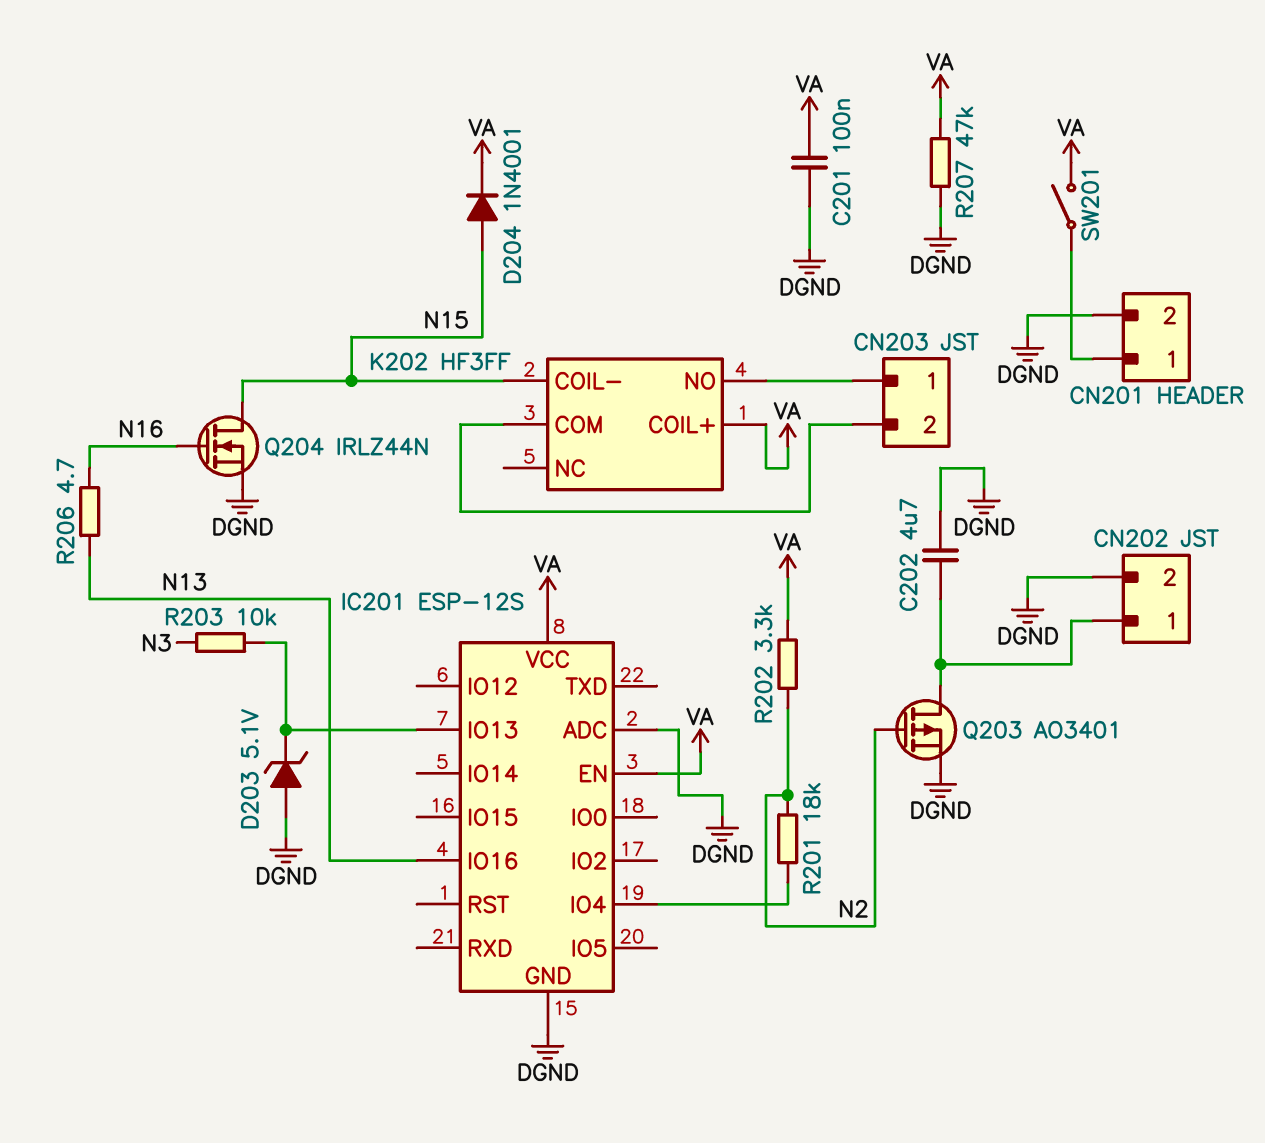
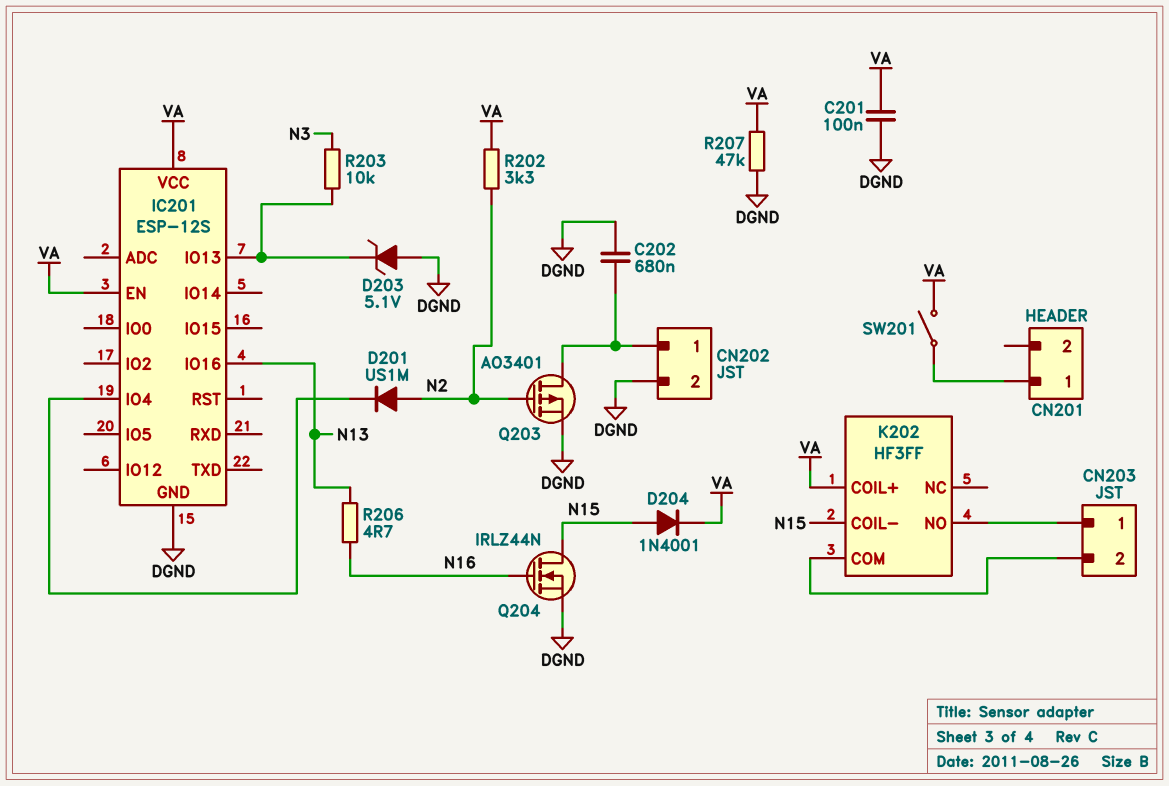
C202: 4.7uF (CN202/1, DGND) -> 680nF (CN202/1, DGND)
CN201 pin 2: DGND -> none
D201: none -> diode US1M (A N2, K IC201/IO4)
IC201 pin ADC: DGND -> none
R201: 18k (IC201/IO4, N2) -> none

